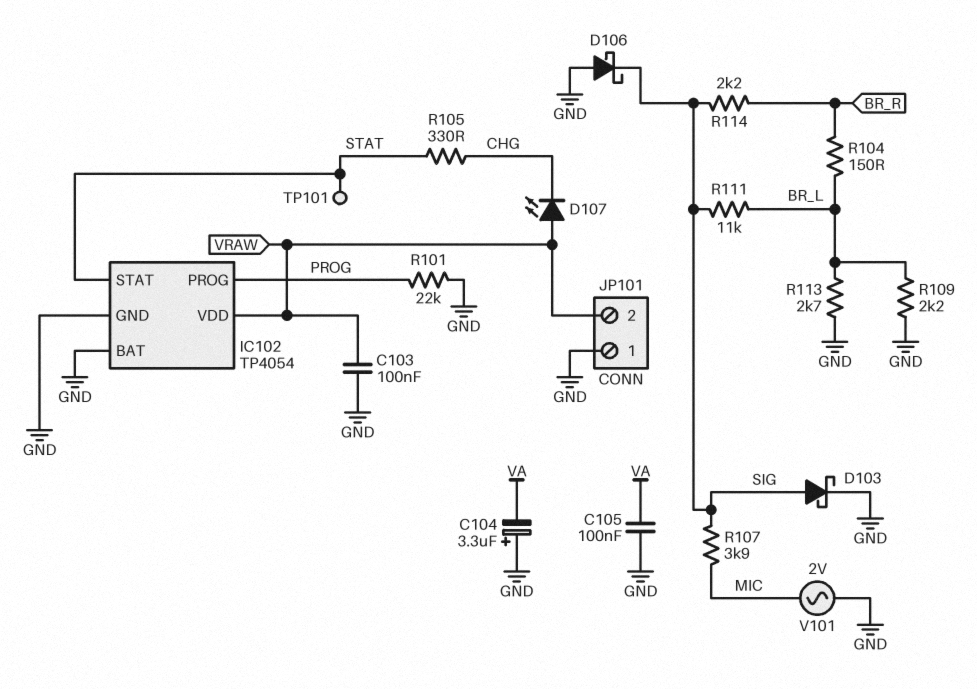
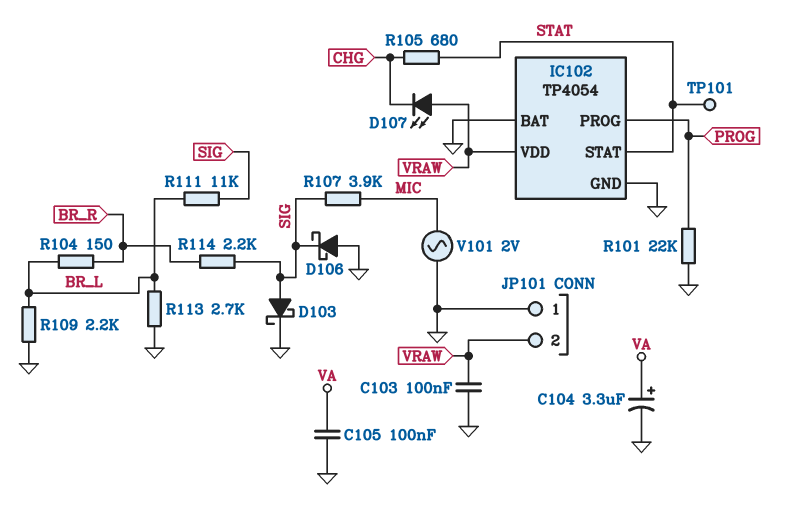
C104: 3.3uF (plus GND, minus VA) -> 3.3uF (plus VA, minus GND)
R105: 330 (CHG, STAT) -> 680 (CHG, STAT)

